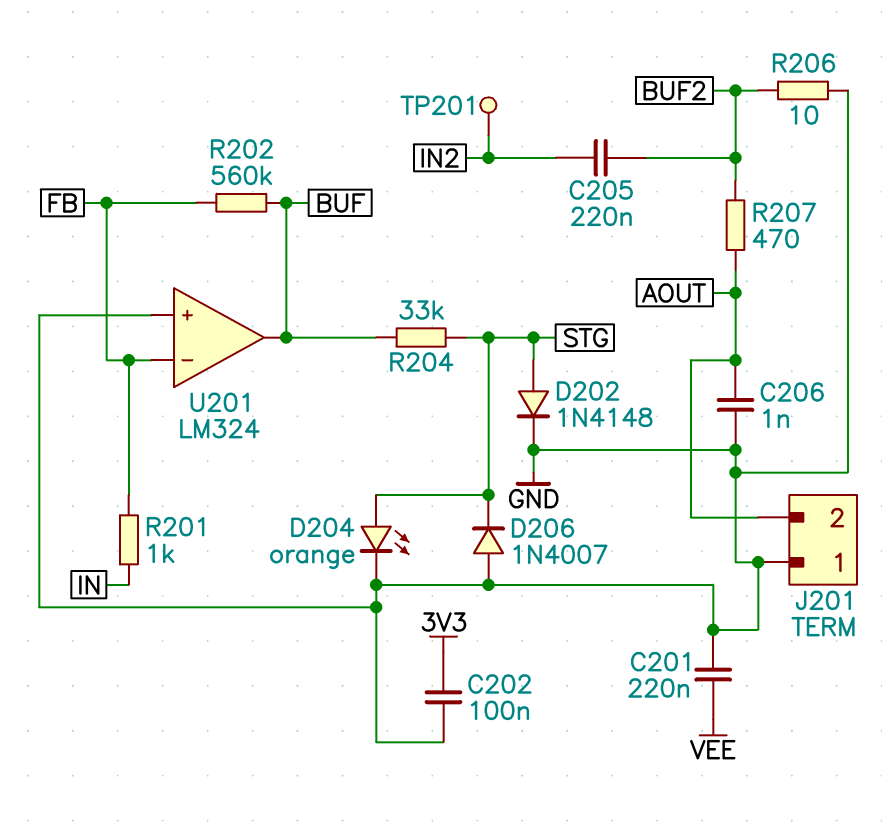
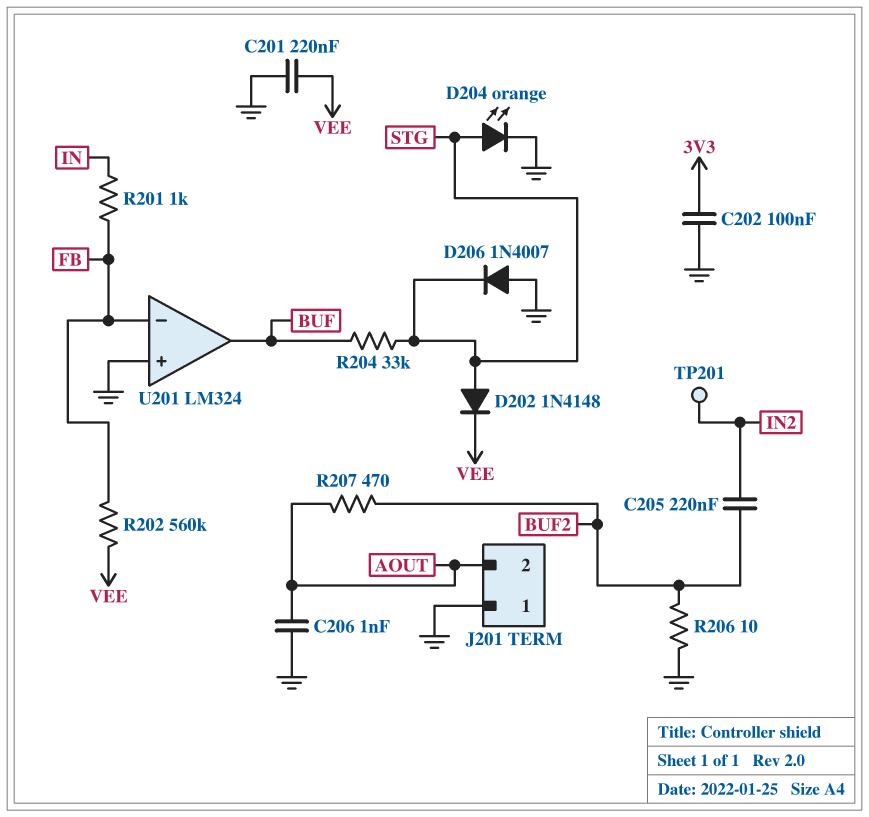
D202: diode 1N4148 (A STG, K GND) -> diode 1N4148 (A STG, K VEE)
R202: 560k (BUF, FB) -> 560k (FB, VEE)

